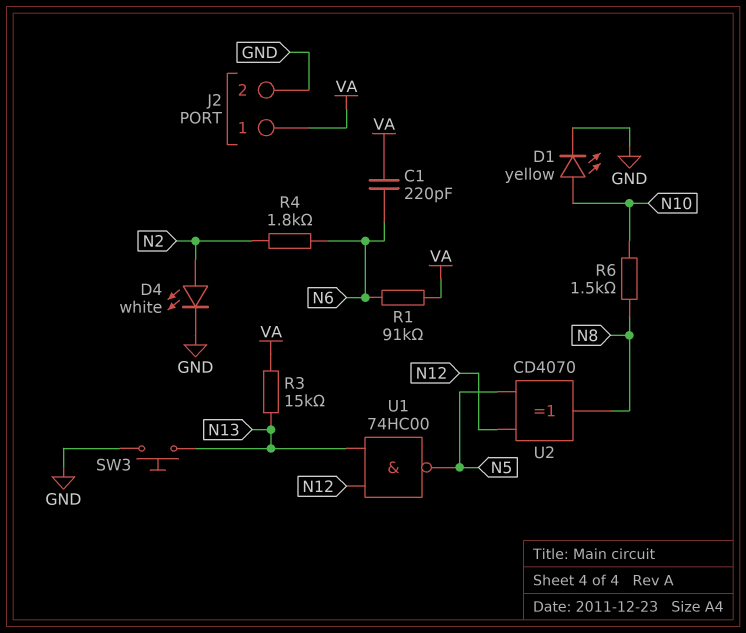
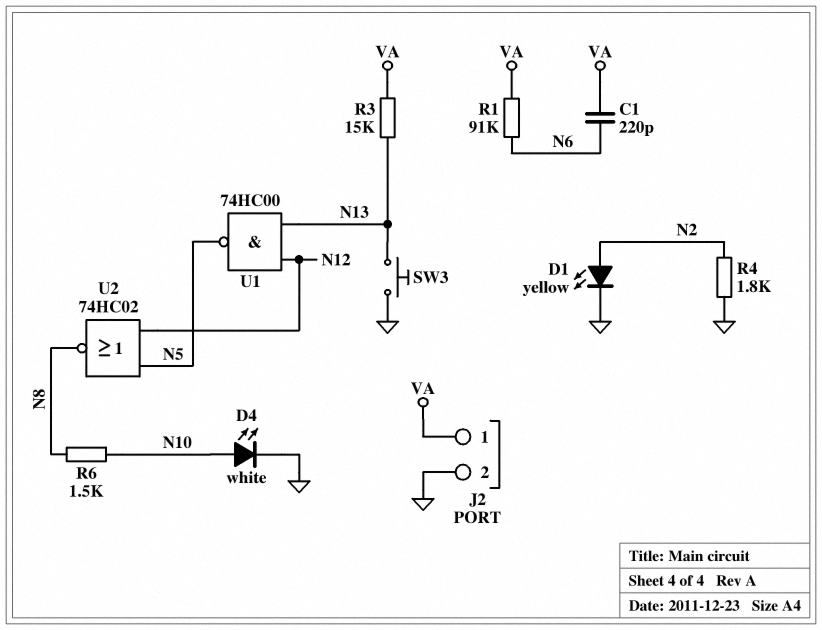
D1: LED yellow (A N10, K GND) -> LED yellow (A N2, K GND)
D4: LED white (A N2, K GND) -> LED white (A N10, K GND)
R4: 1.8k (N2, N6) -> 1.8k (GND, N2)
U2: XOR CD4070 (in N5, in N12, out N8) -> NOR 74HC02 (in N5, in N12, out N8)

